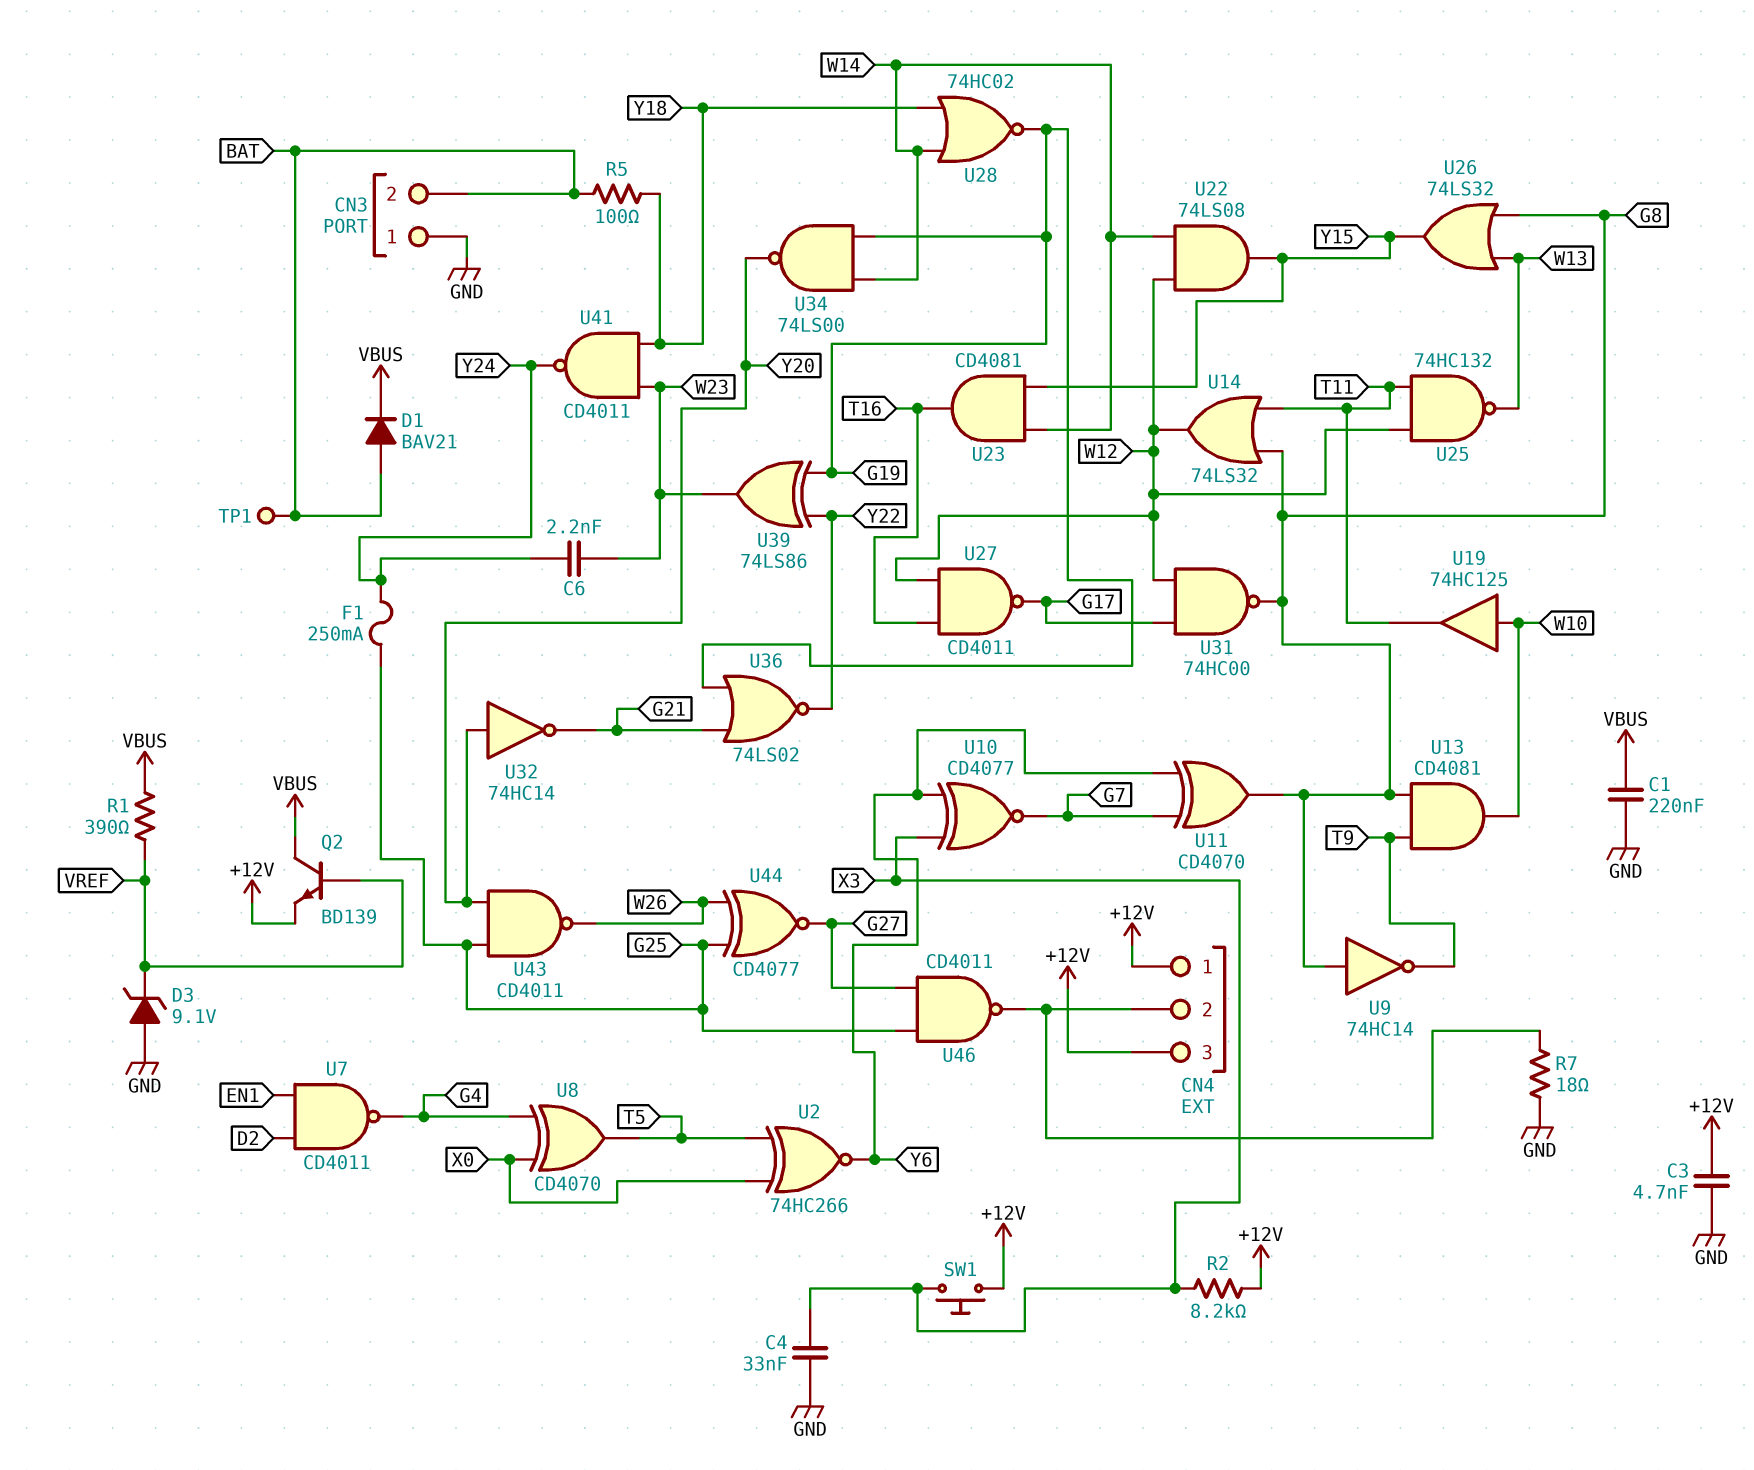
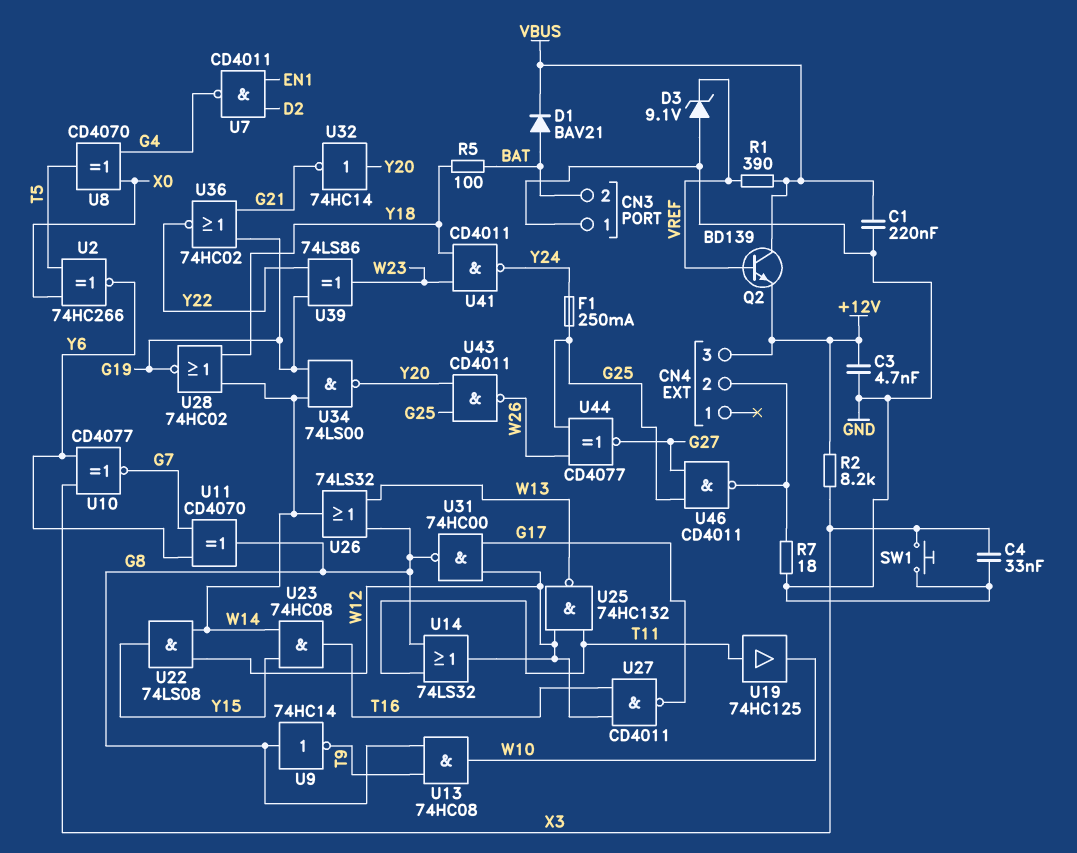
C6: 2.2nF (W23, Y24) -> none
CN4 pin 1: +12V -> none
SW1: button (+12V, X3) -> button (GND, X3)
TP1: test point (BAT) -> none
U13: AND CD4081 (in G8, in T9, out W10) -> AND 74HC08 (in G8, in T9, out W10)
U19: buffer 74HC125 (in W10, out T11) -> buffer 74HC125 (in T11, out W10)
U23: AND CD4081 (in W14, in Y15, out T16) -> AND 74HC08 (in W14, in Y15, out T16)
U26: OR 74LS32 (in G8, in W13, out Y15) -> OR 74LS32 (in G8, in W13, out W14)
U36: NOR 74LS02 (in G19, in G21, out Y22) -> NOR 74HC02 (in G19, in G21, out Y22)

